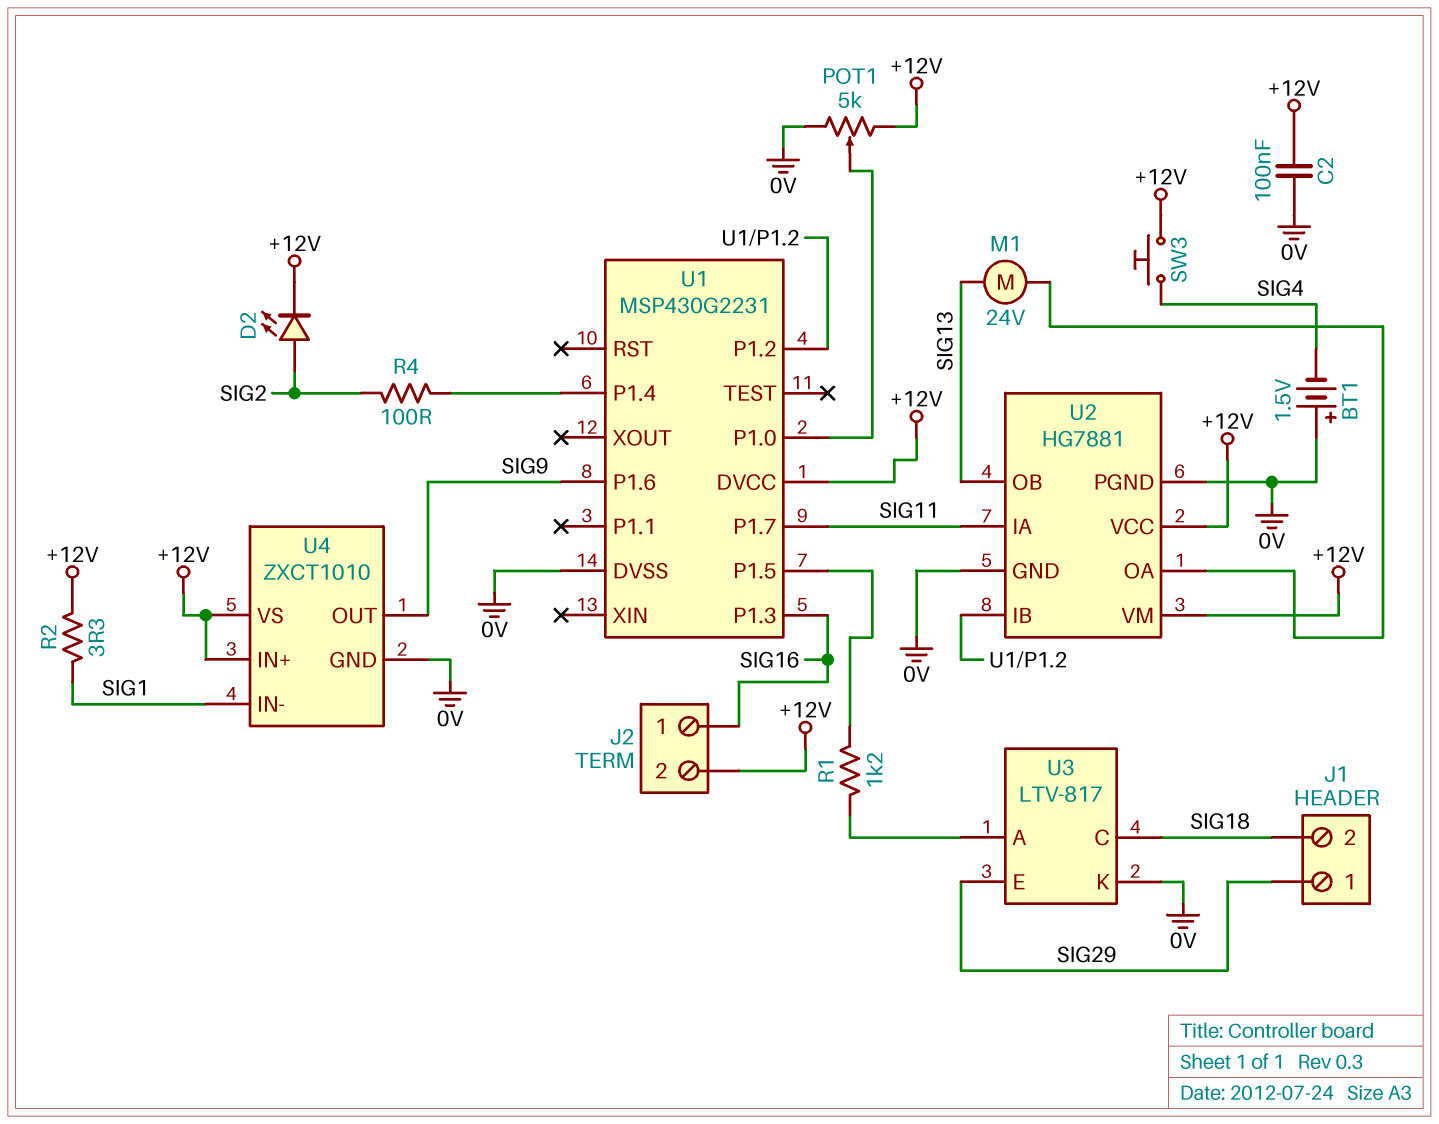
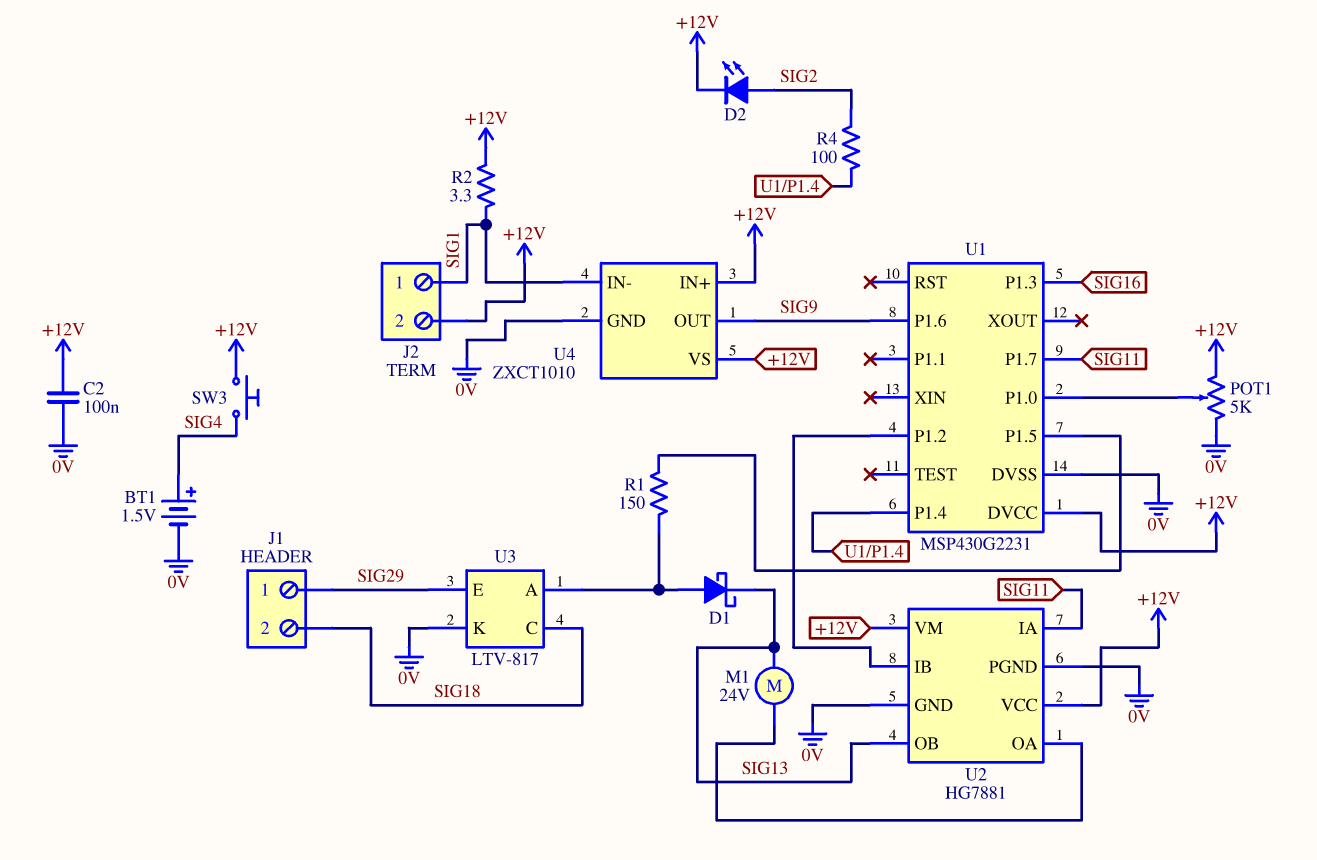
BT1: 1.5V (plus 0V, minus SIG4) -> 1.5V (plus SIG4, minus 0V)
D1: none -> schottky (A U3/A, K SIG13)
J2 pin 1: SIG16 -> SIG1
R1: 1.2k (U1/P1.5, U3/A) -> 150 (U1/P1.5, U3/A)

